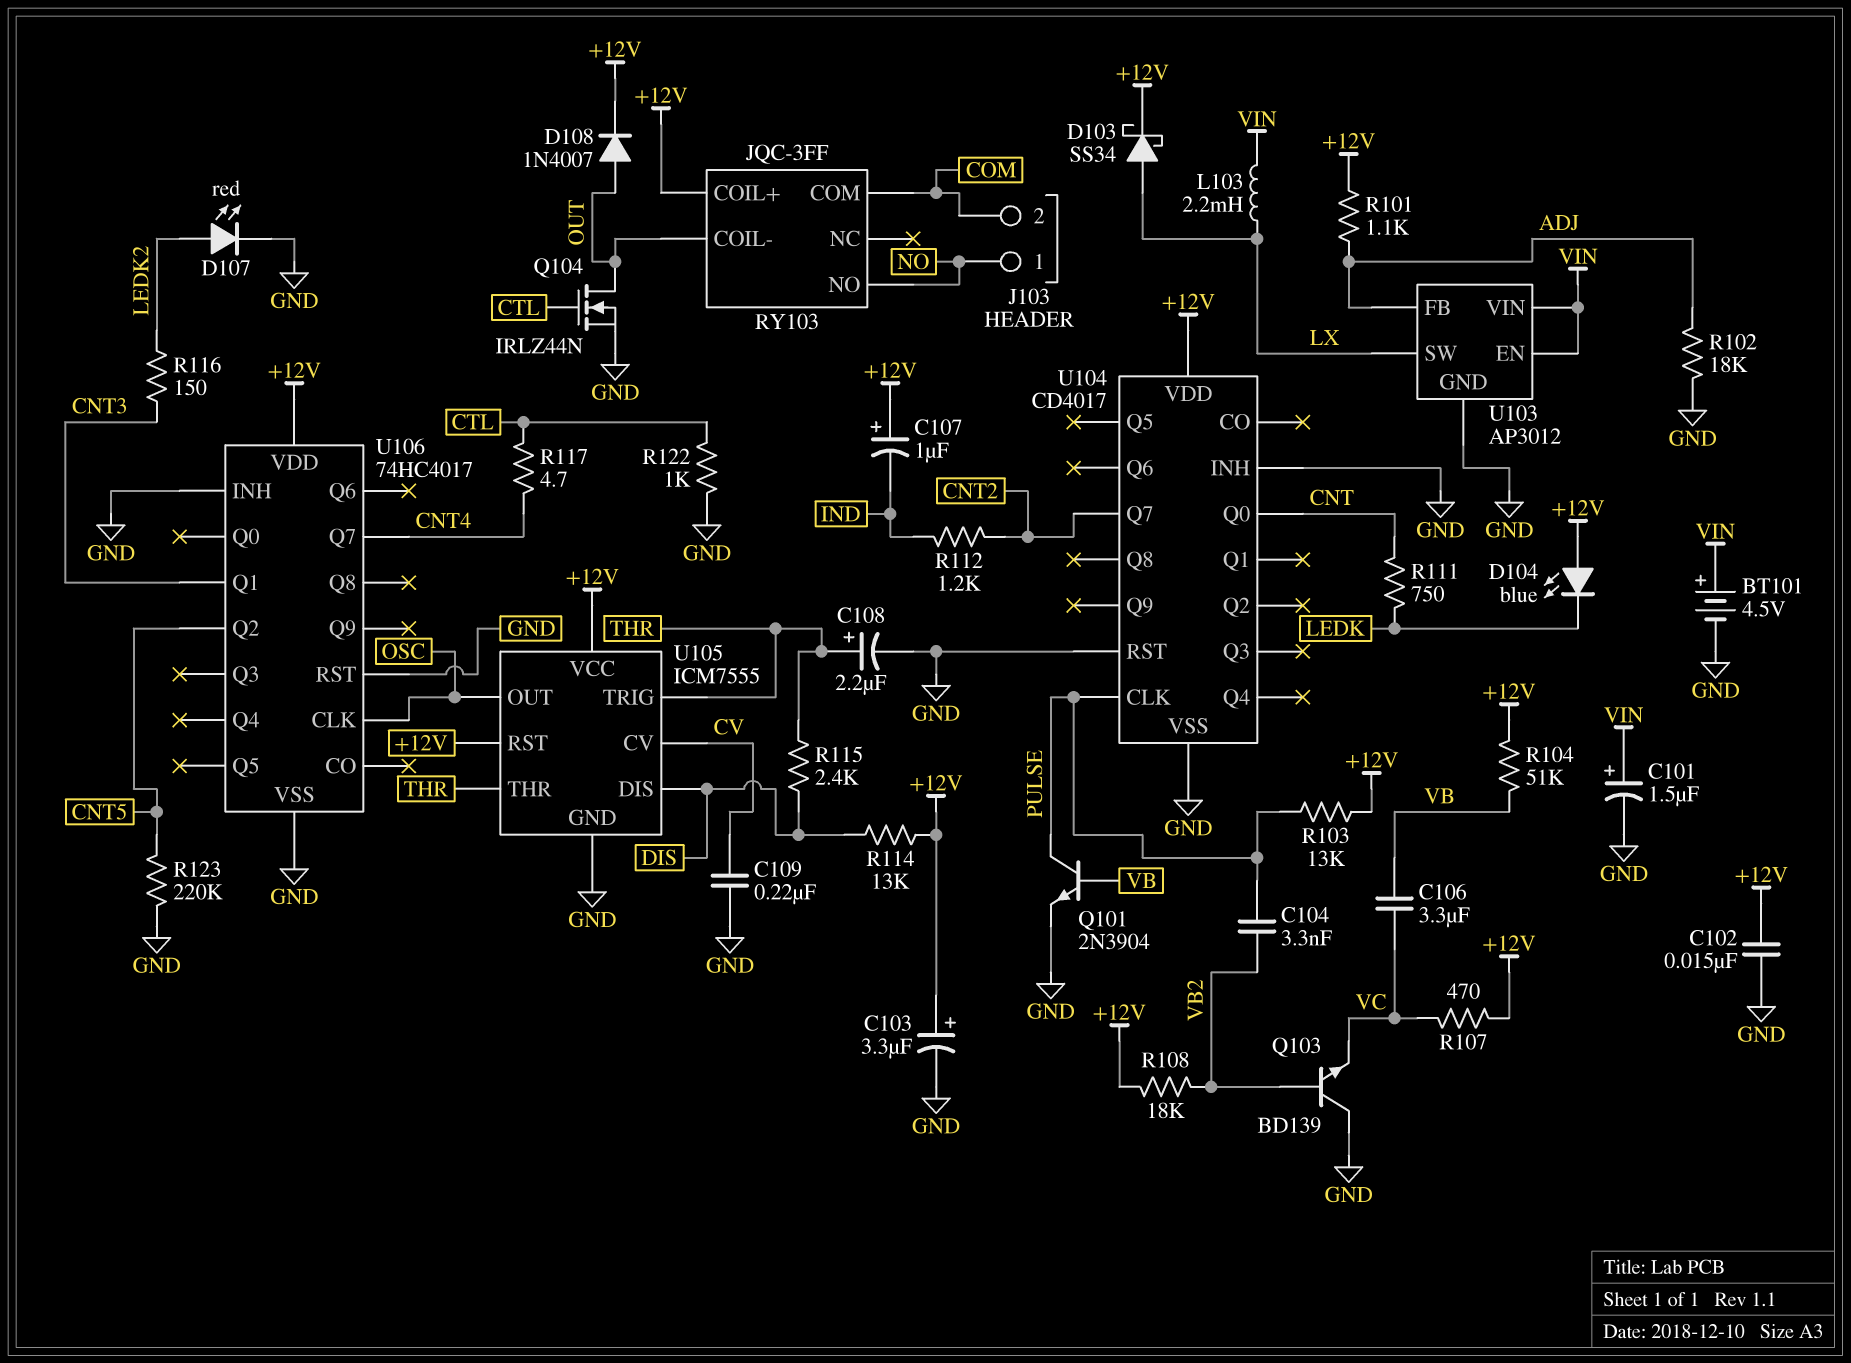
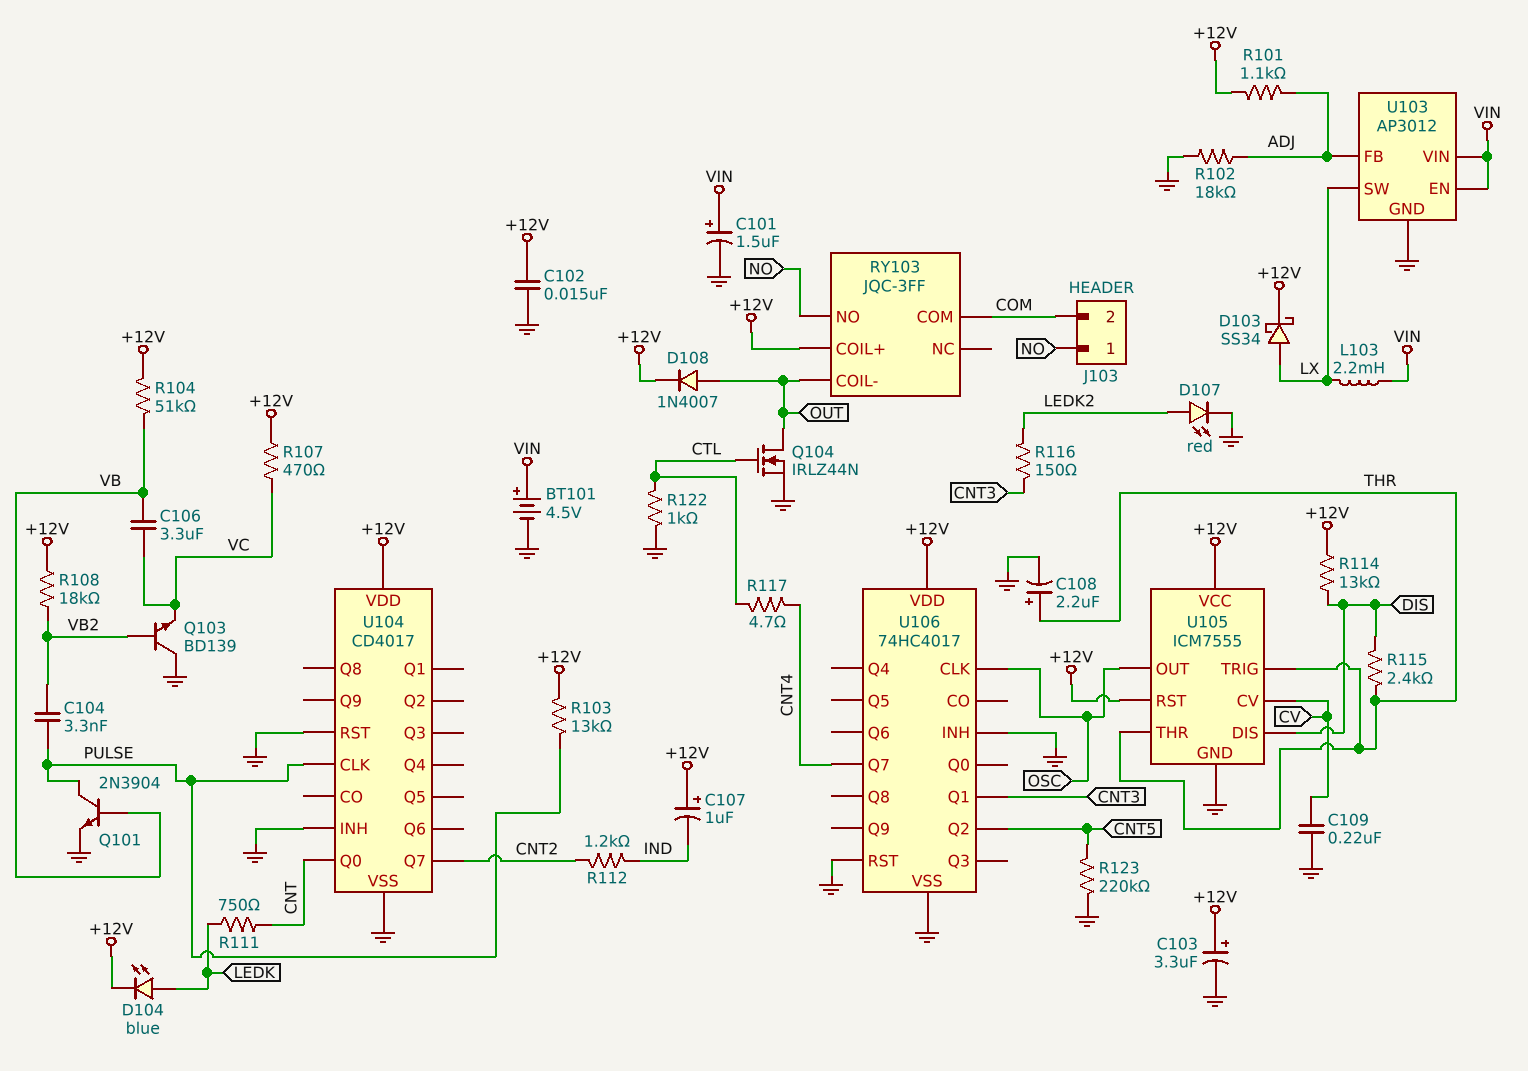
D104: LED blue (A +12V, K LEDK) -> LED blue (A LEDK, K +12V)

